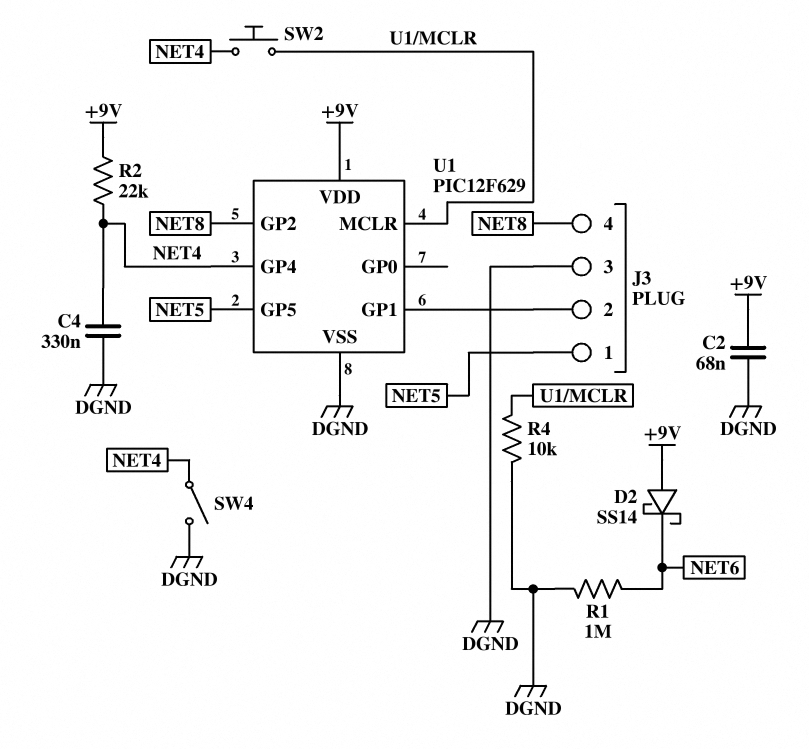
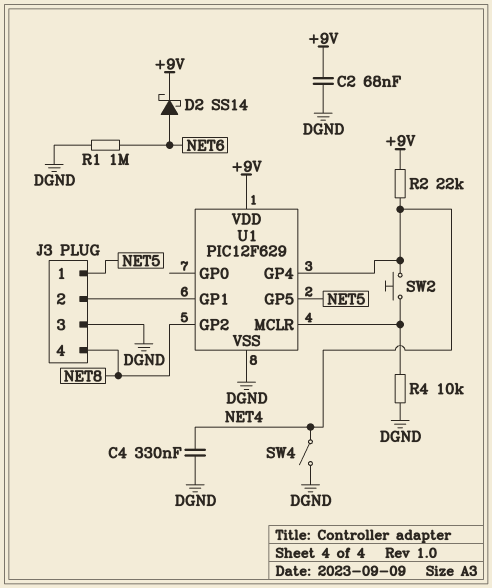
D2: schottky SS14 (A +9V, K NET6) -> schottky SS14 (A NET6, K +9V)

